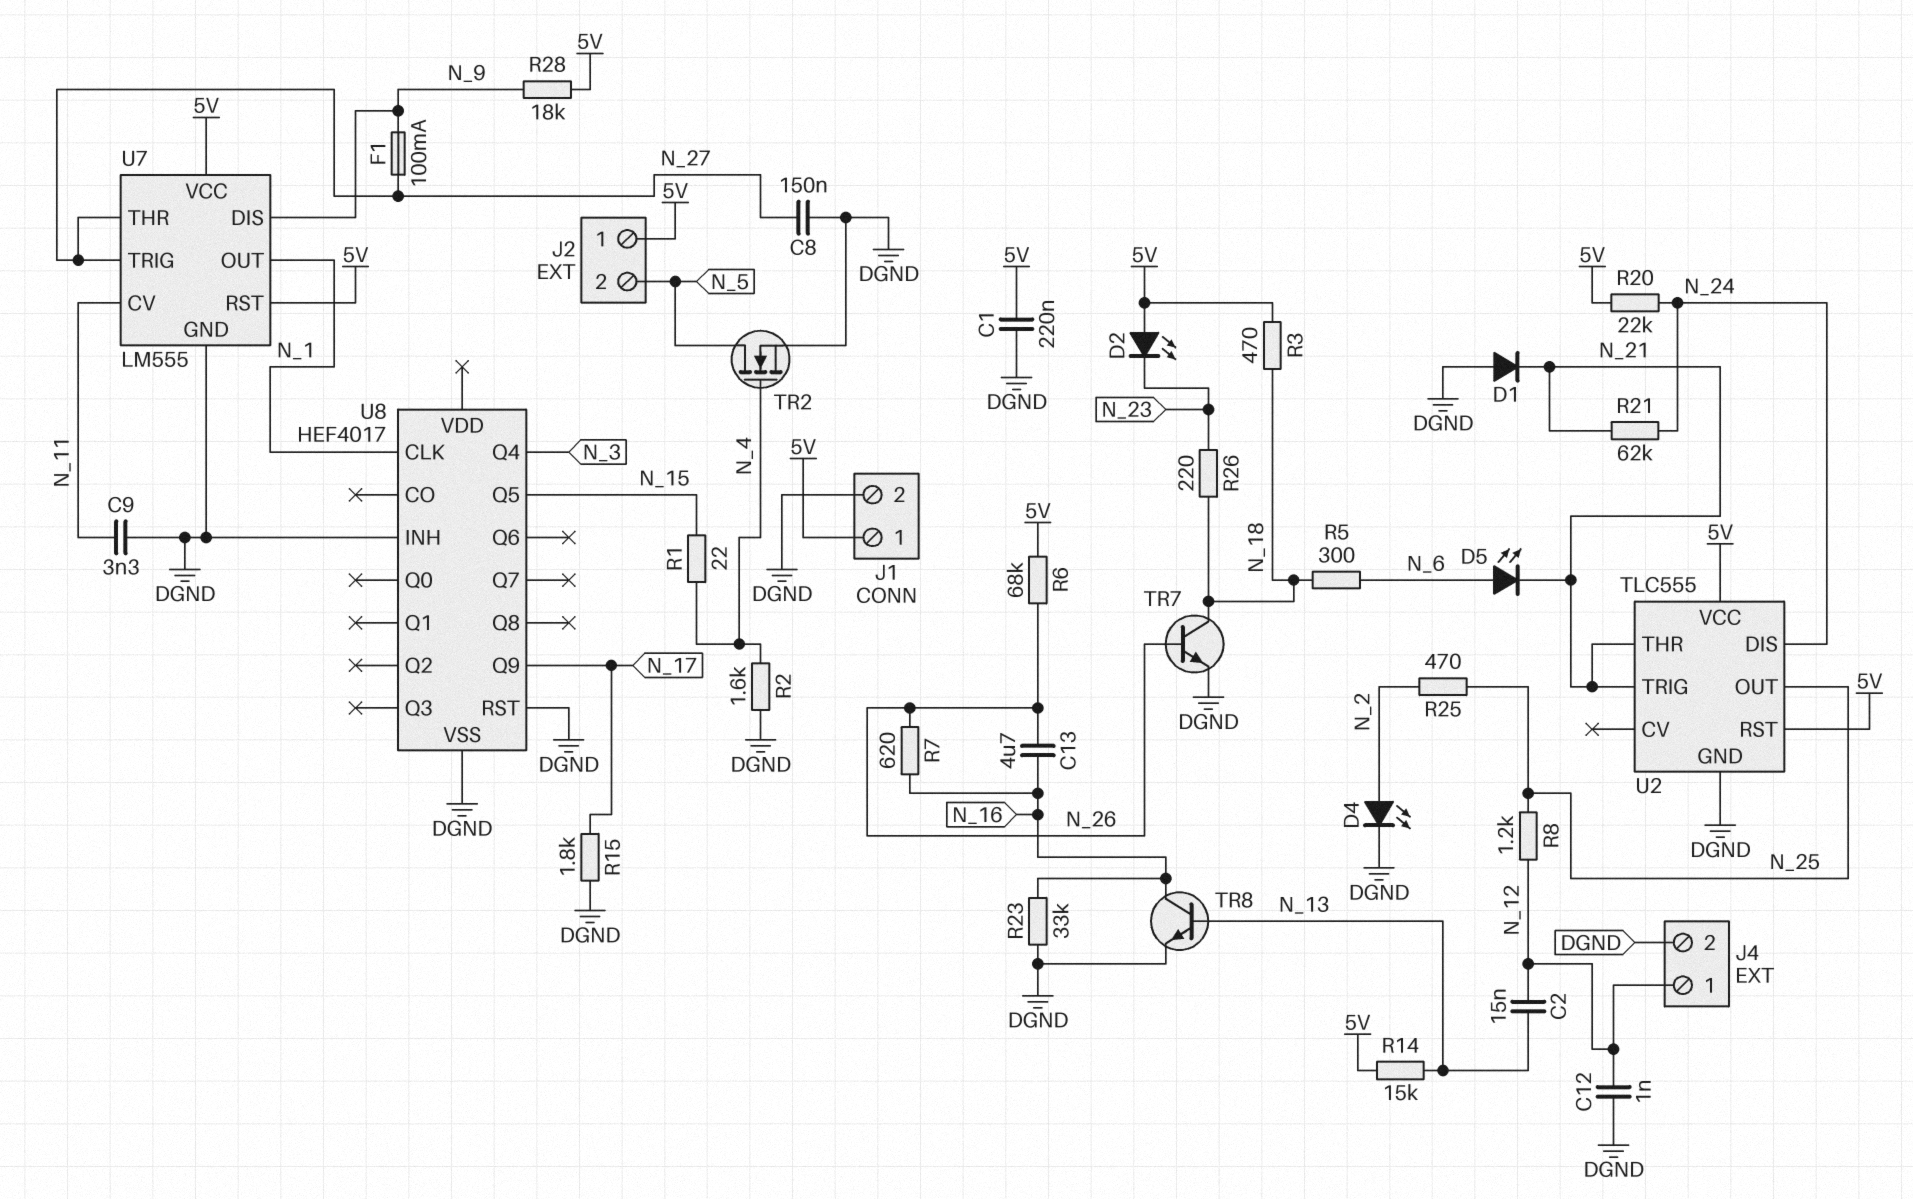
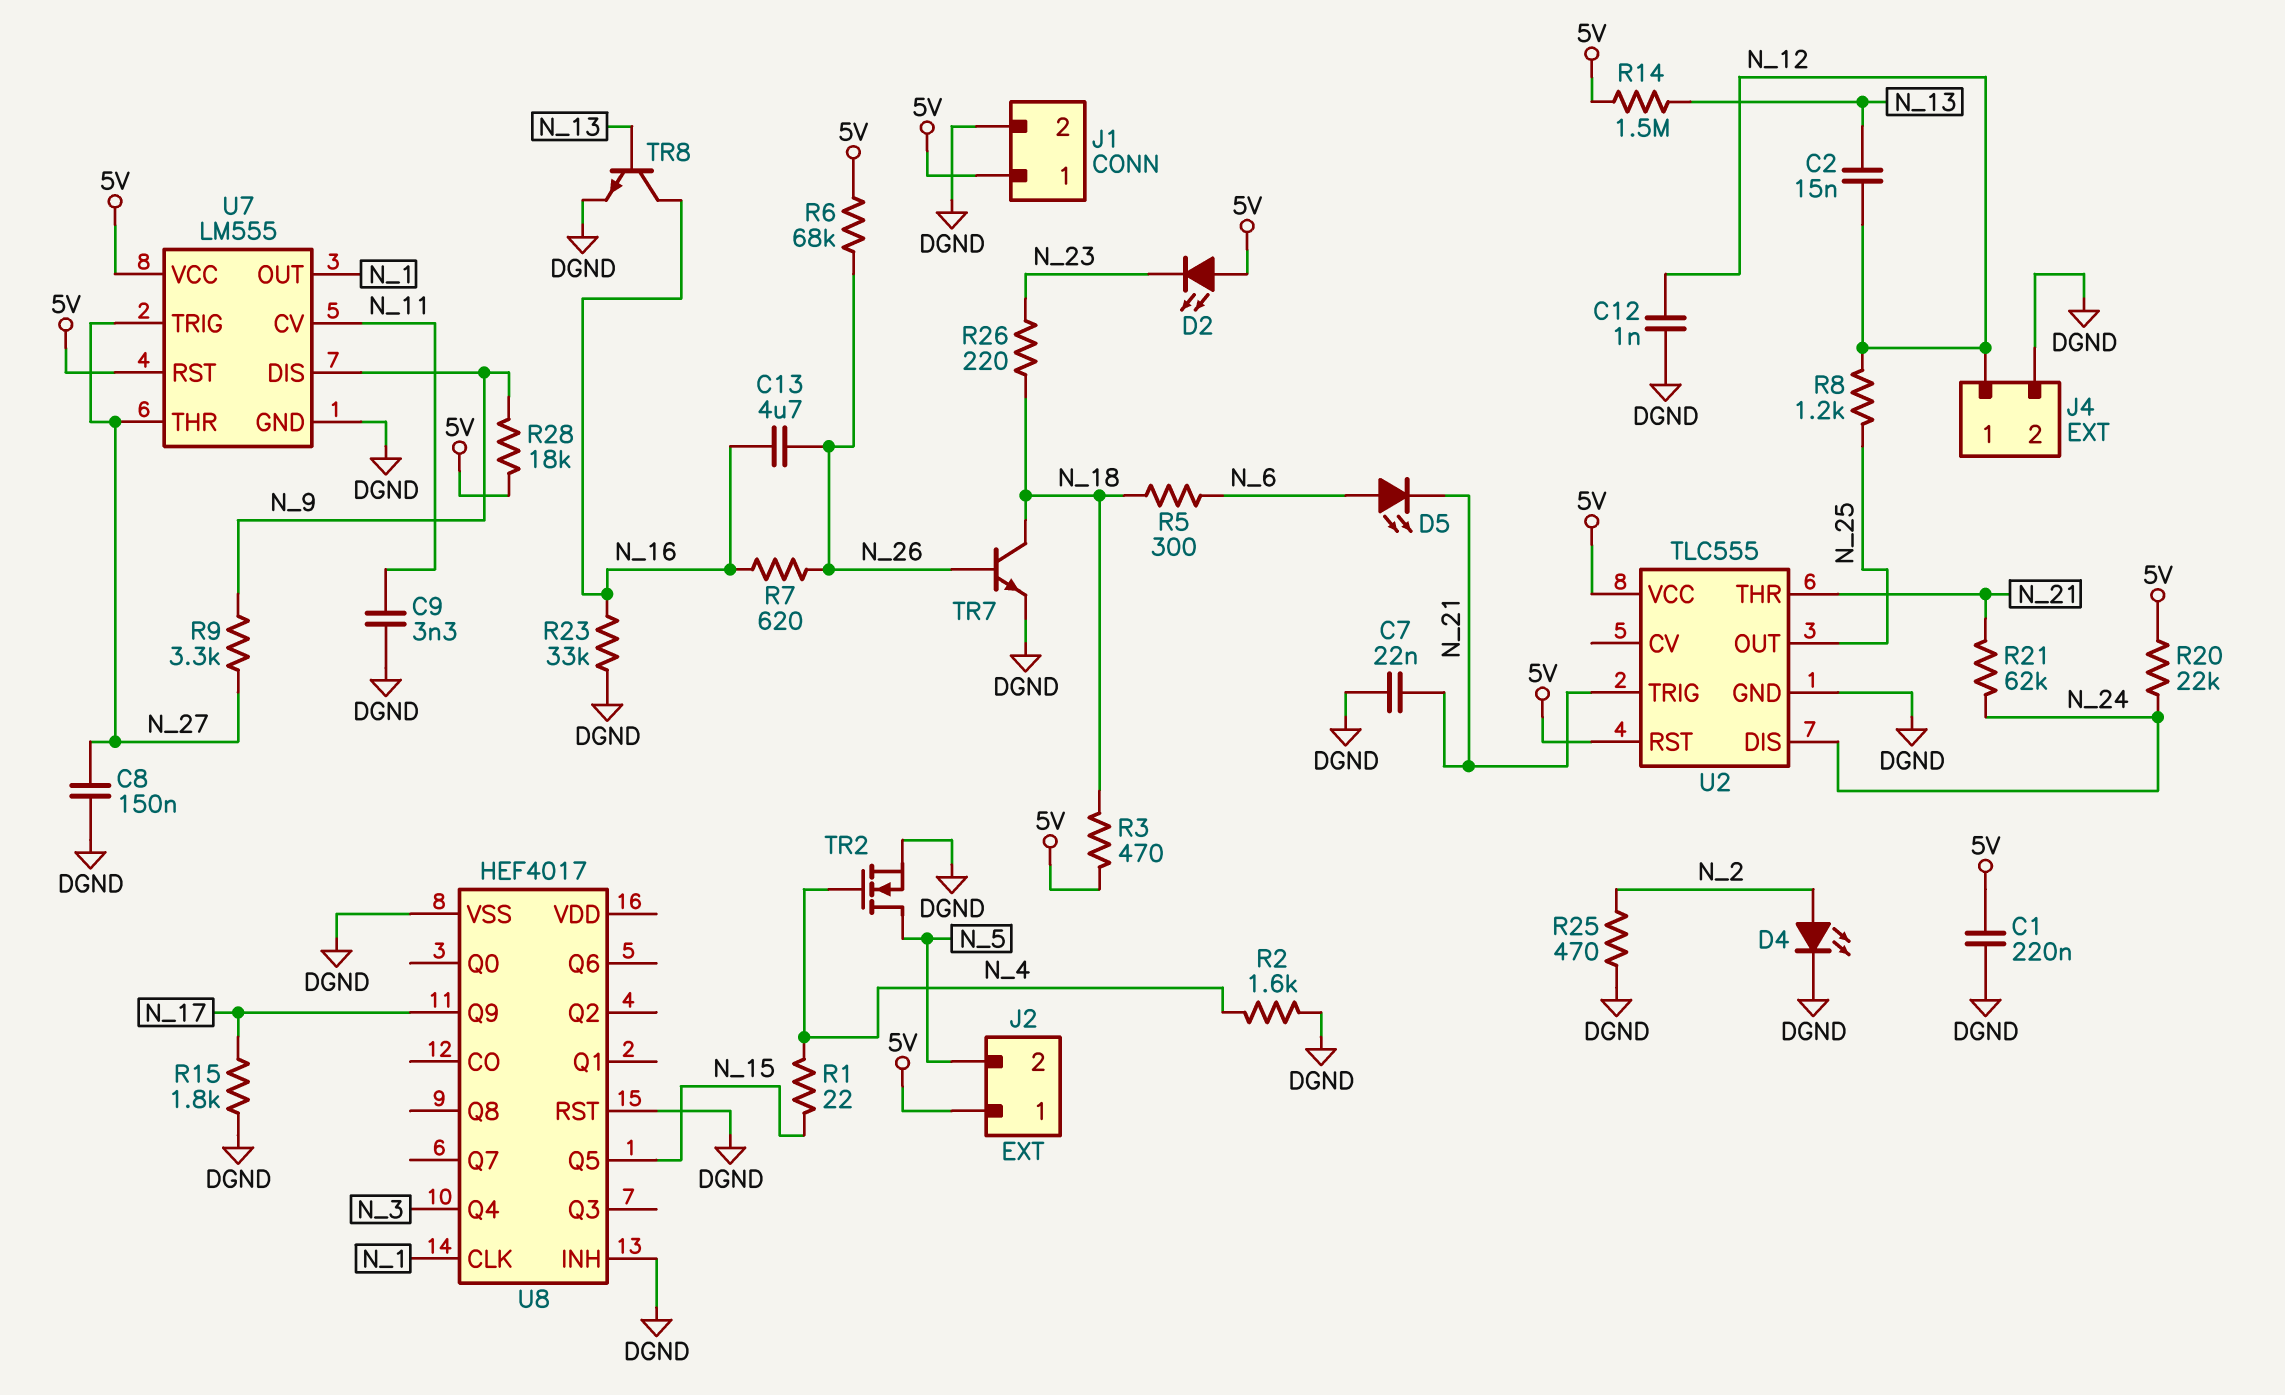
C7: none -> 22nF (DGND, N_21)
D1: diode (A DGND, K N_21) -> none
F1: 100mA (N_9, N_27) -> none
R9: none -> 3.3k (N_9, N_27)
R14: 15k (5V, N_13) -> 1.5M (5V, N_13)
R25: 470 (N_2, N_25) -> 470 (DGND, N_2)

